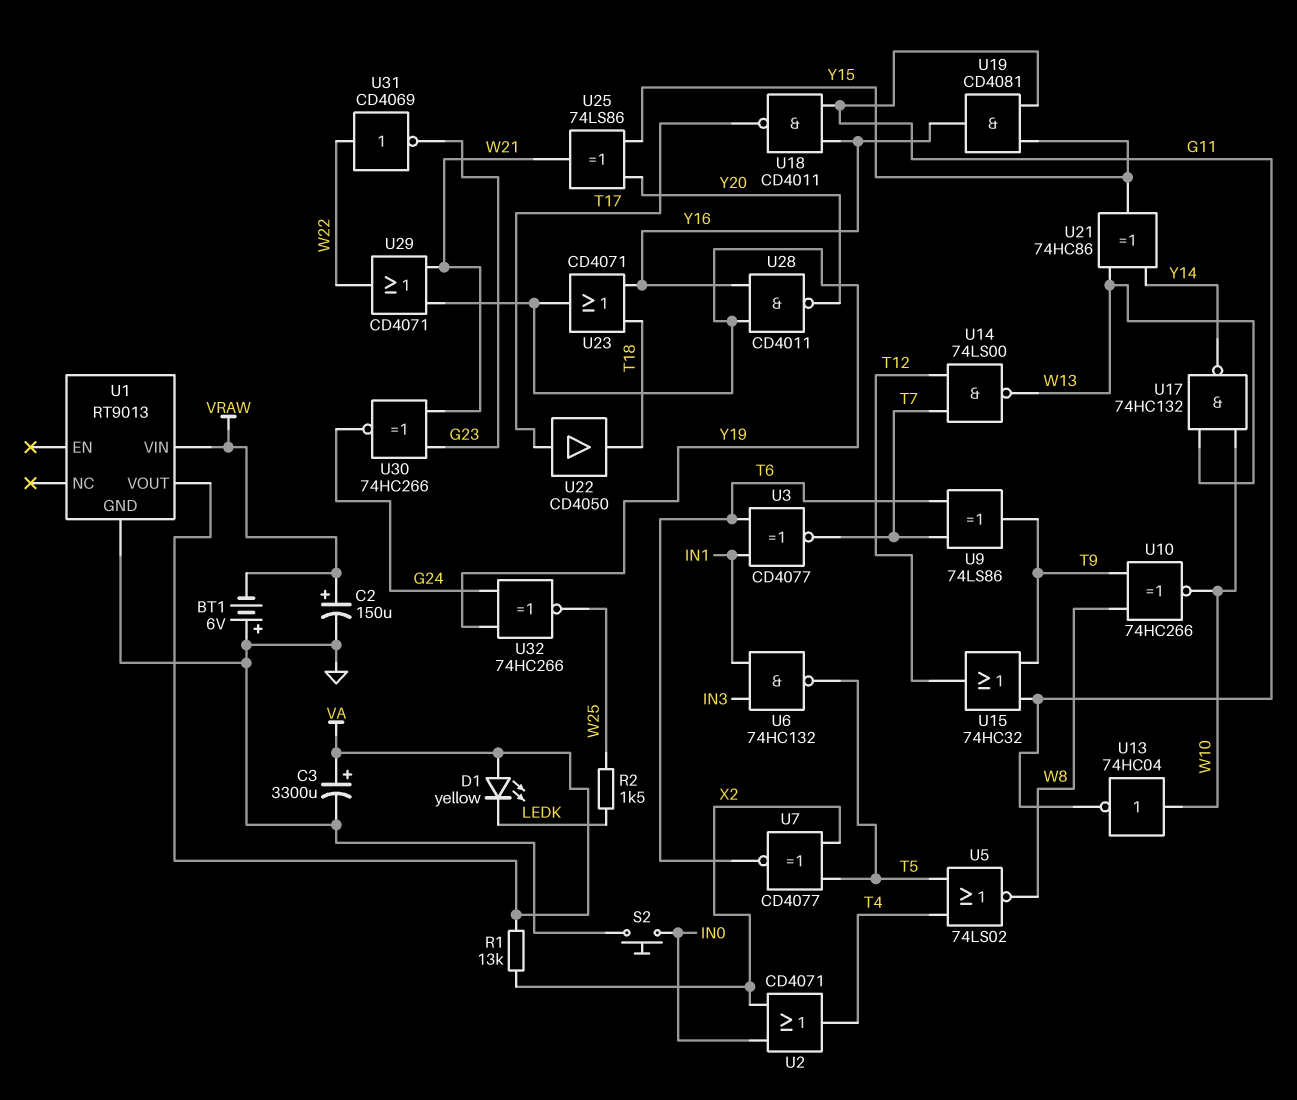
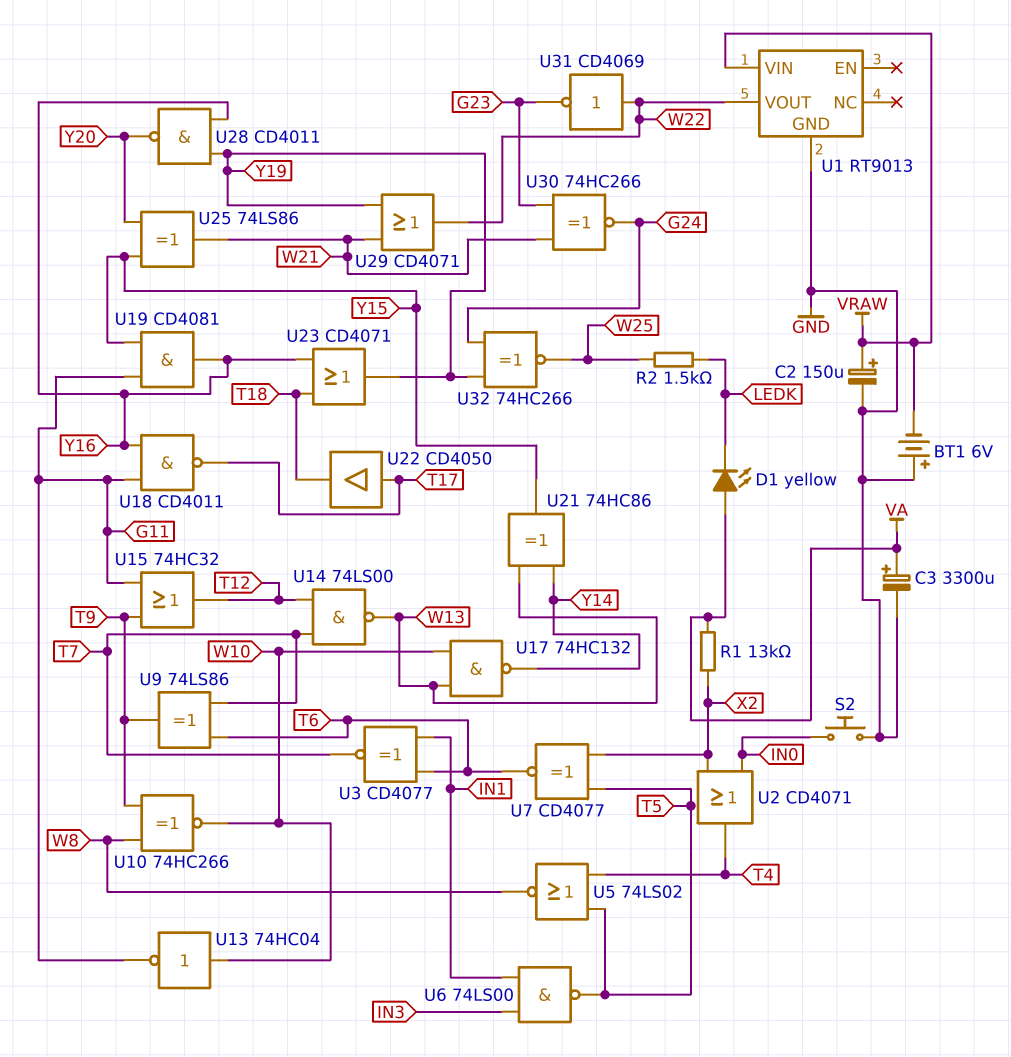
U1 pin VOUT: VA -> W22
U6: NAND 74HC132 (in IN1, in IN3, out T5) -> NAND 74LS00 (in IN1, in IN3, out T5)

